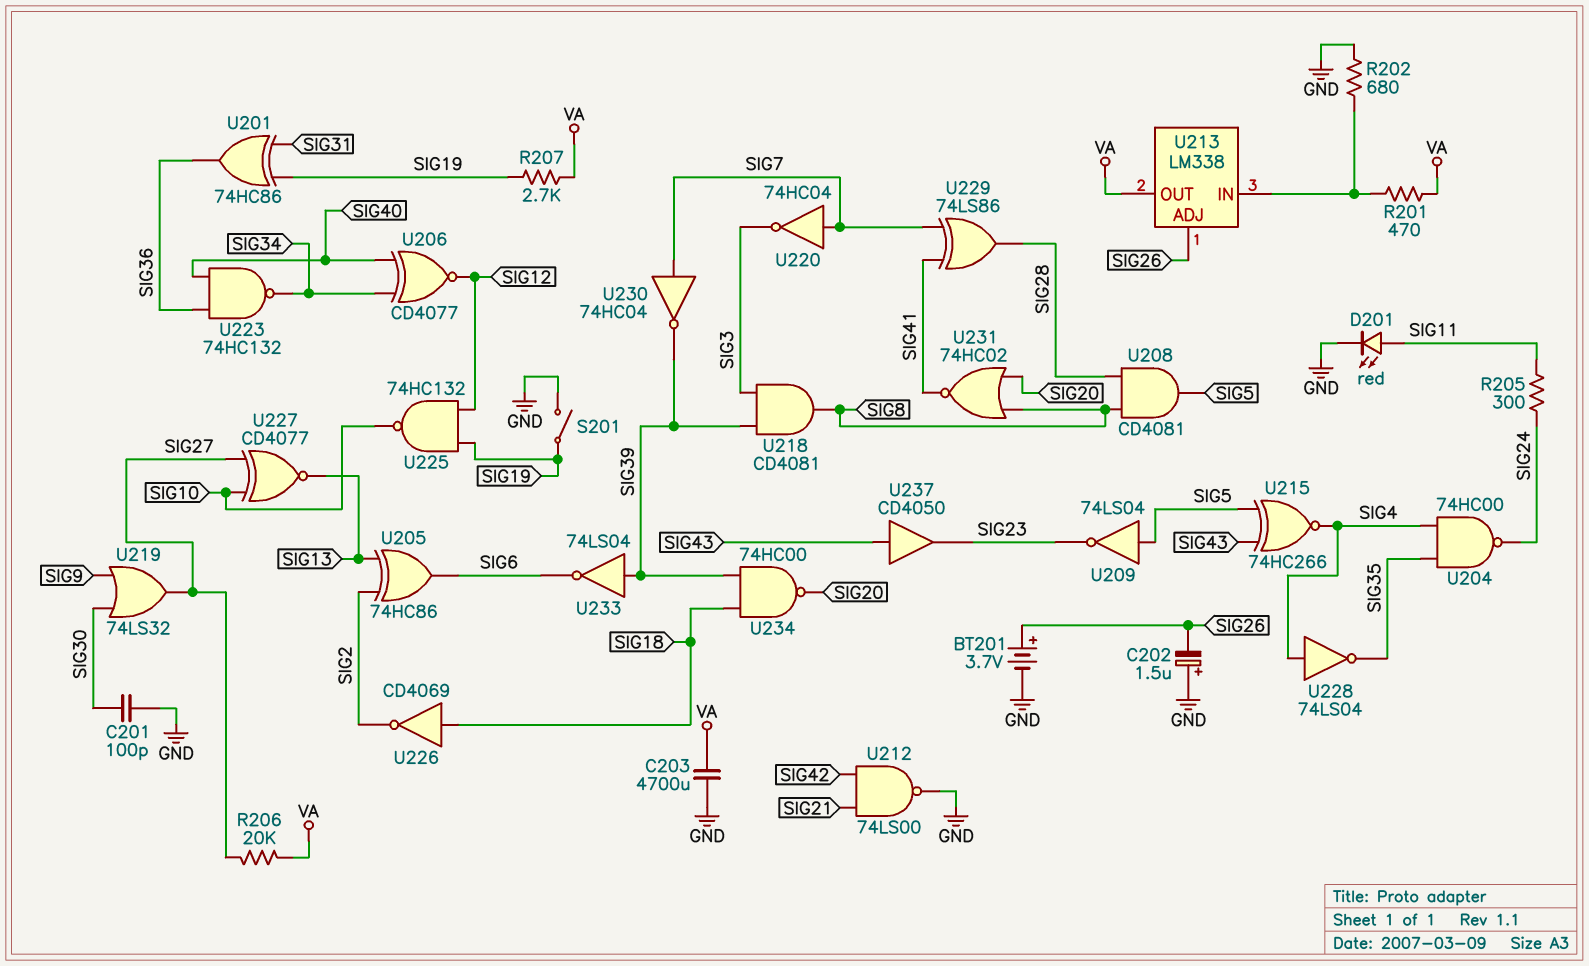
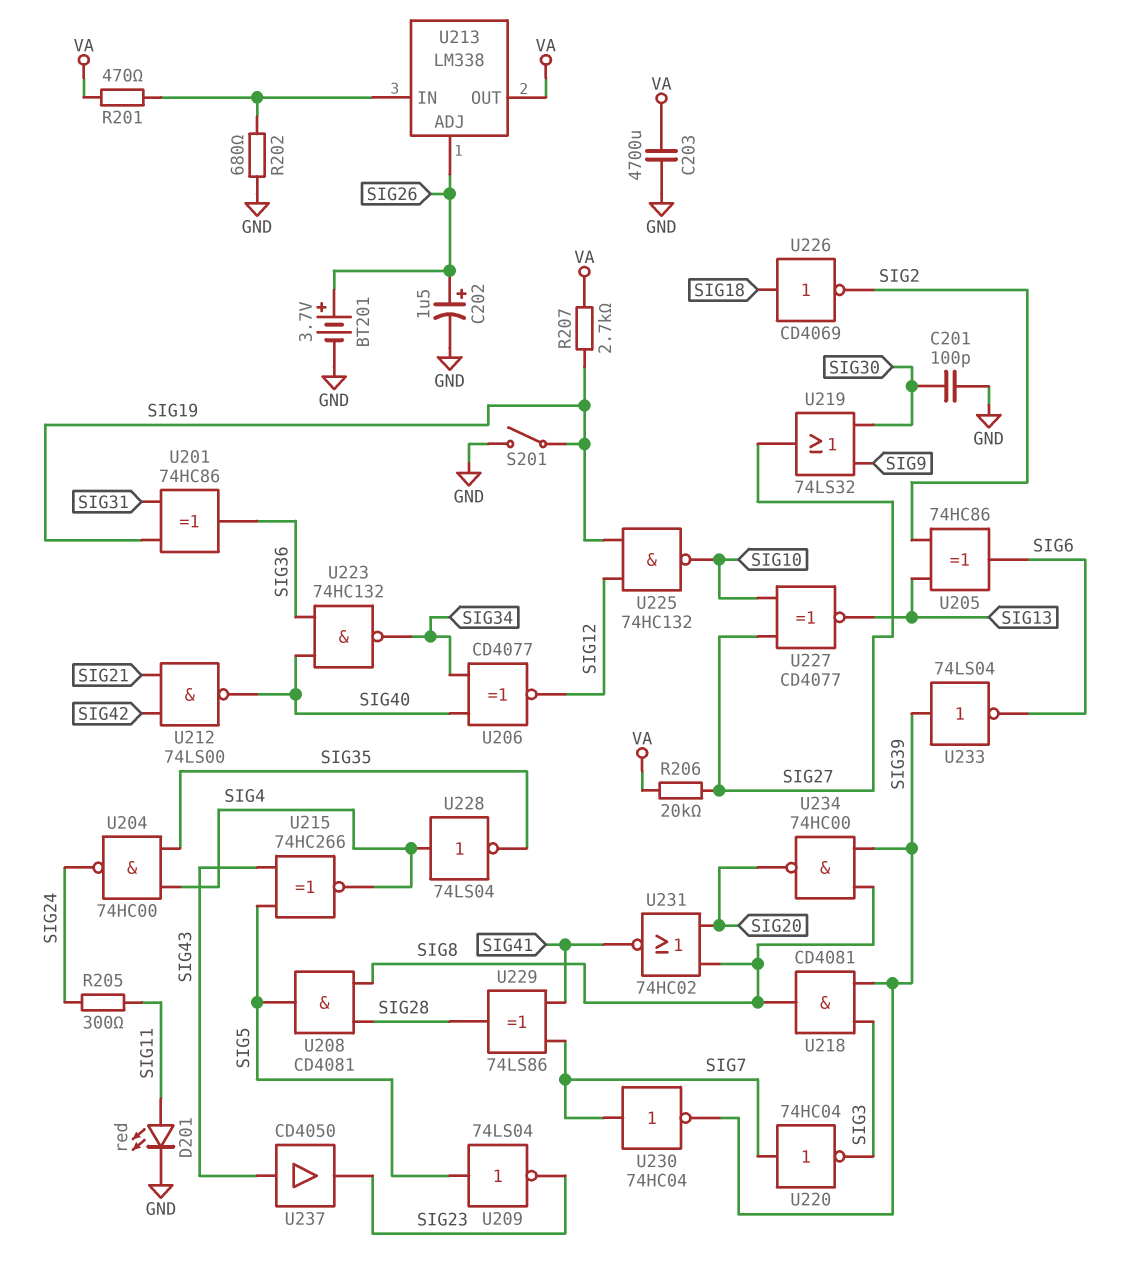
C202: 1.5uF (plus GND, minus SIG26) -> 1.5uF (plus SIG26, minus GND)
U212: NAND 74LS00 (in SIG21, in SIG42, out GND) -> NAND 74LS00 (in SIG21, in SIG42, out SIG40)
U234: NAND 74HC00 (in SIG18, in SIG39, out SIG20) -> NAND 74HC00 (in SIG8, in SIG39, out SIG20)

